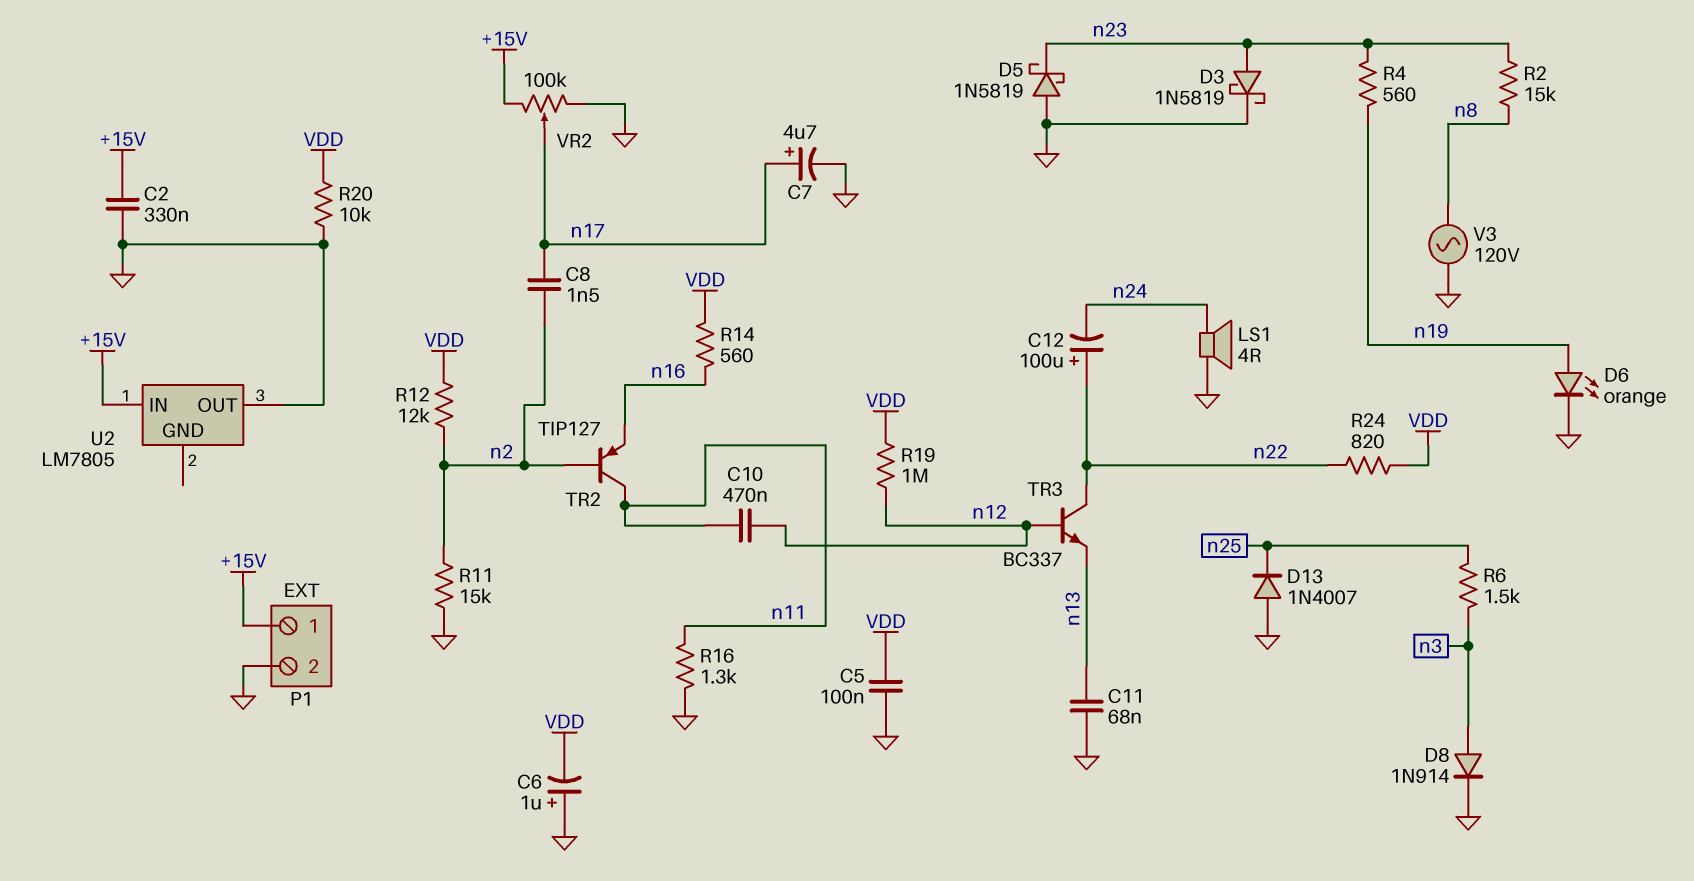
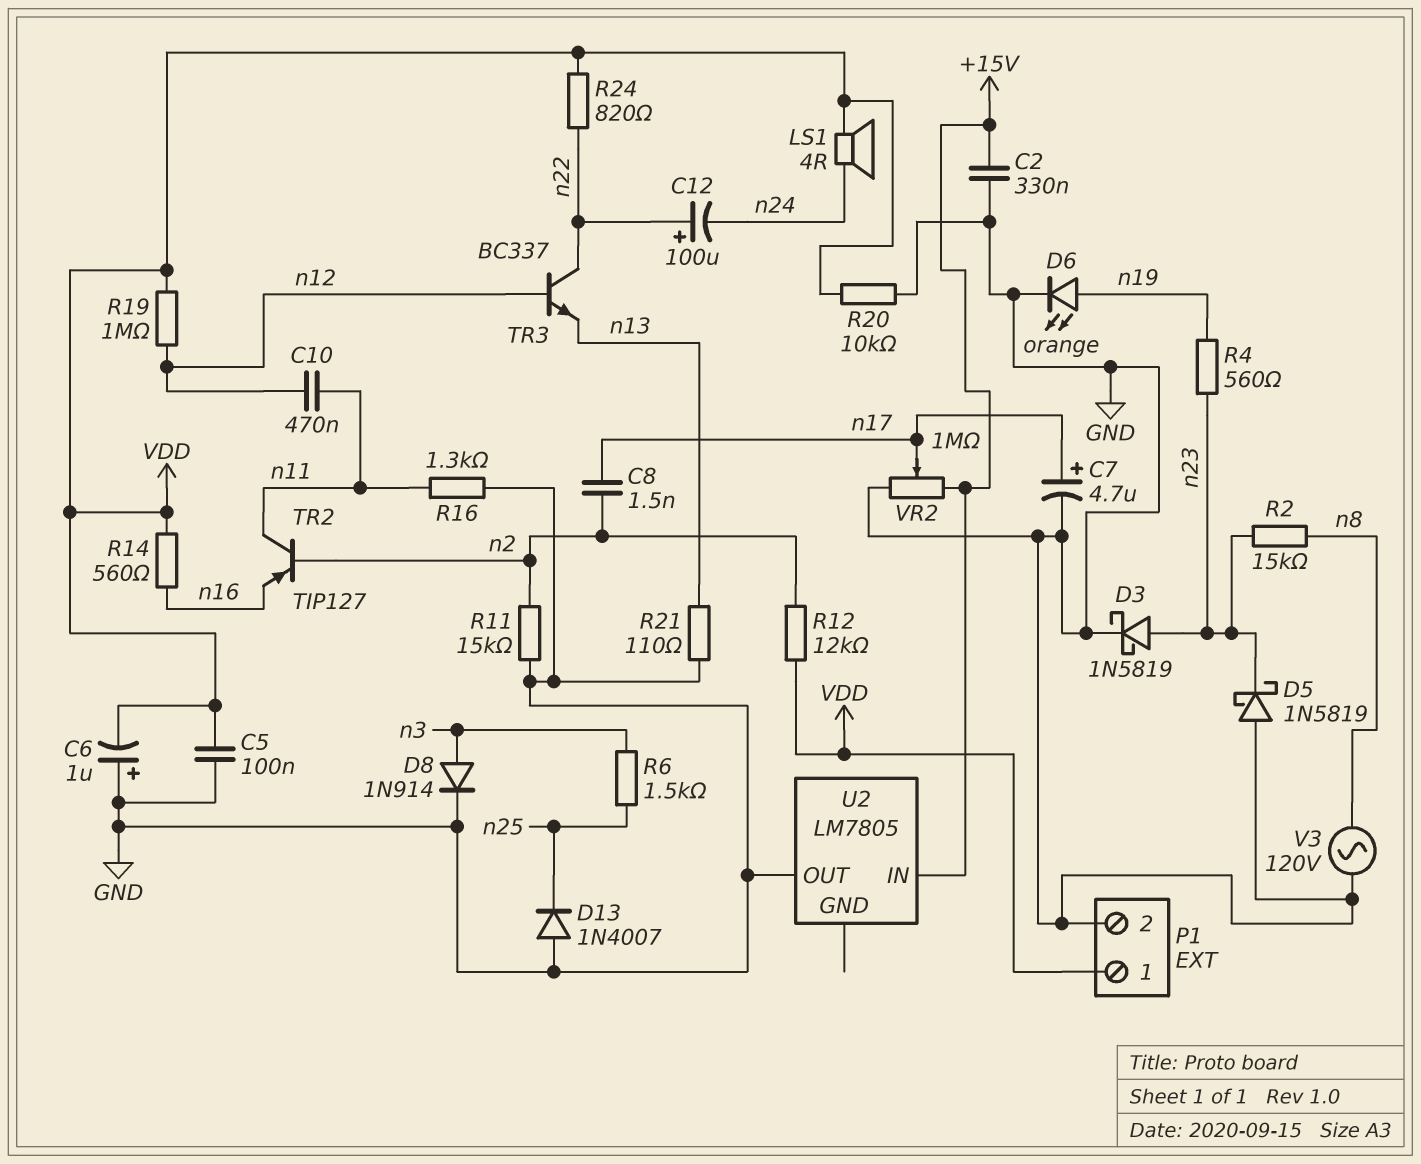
C11: 68nF (GND, n13) -> none
LS1: speaker 4R (GND, n24) -> speaker 4R (VDD, n24)
P1 pin 1: +15V -> VDD
R21: none -> 110 (GND, n13)
VR2: 100k (+15V, GND, wiper n17) -> 1M (+15V, GND, wiper n17)

